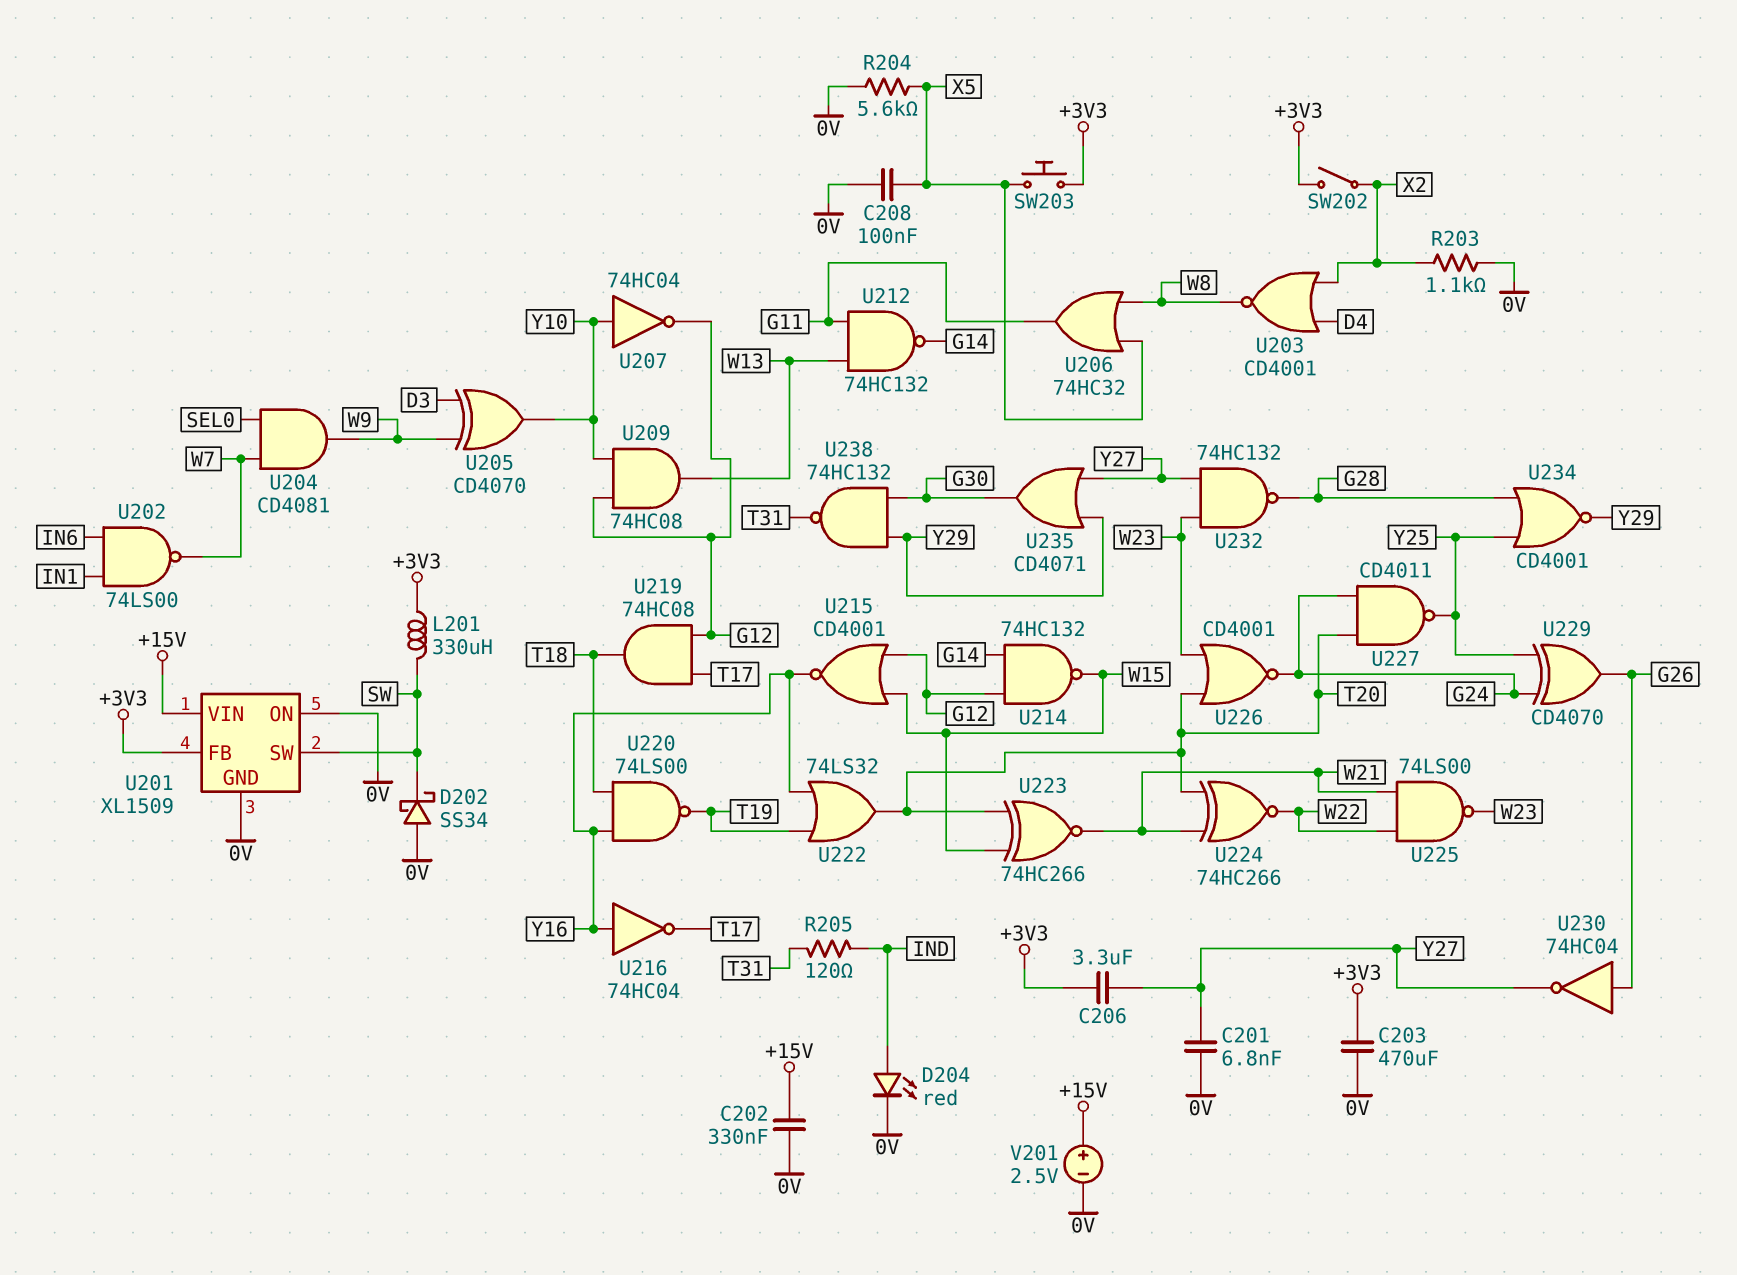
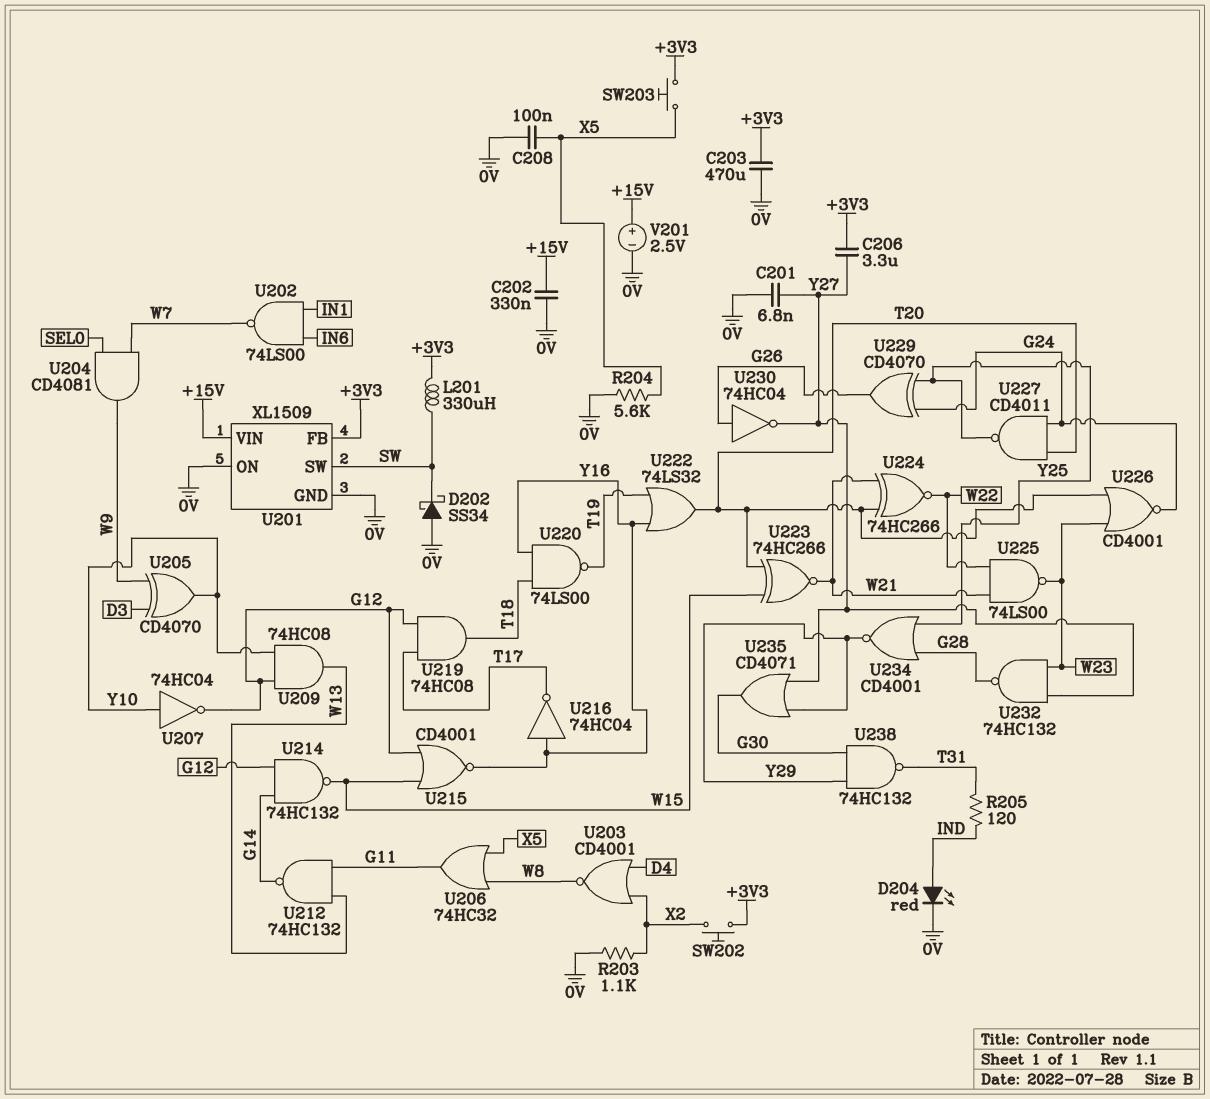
SW202: switch (+3V3, X2) -> button (+3V3, X2)

